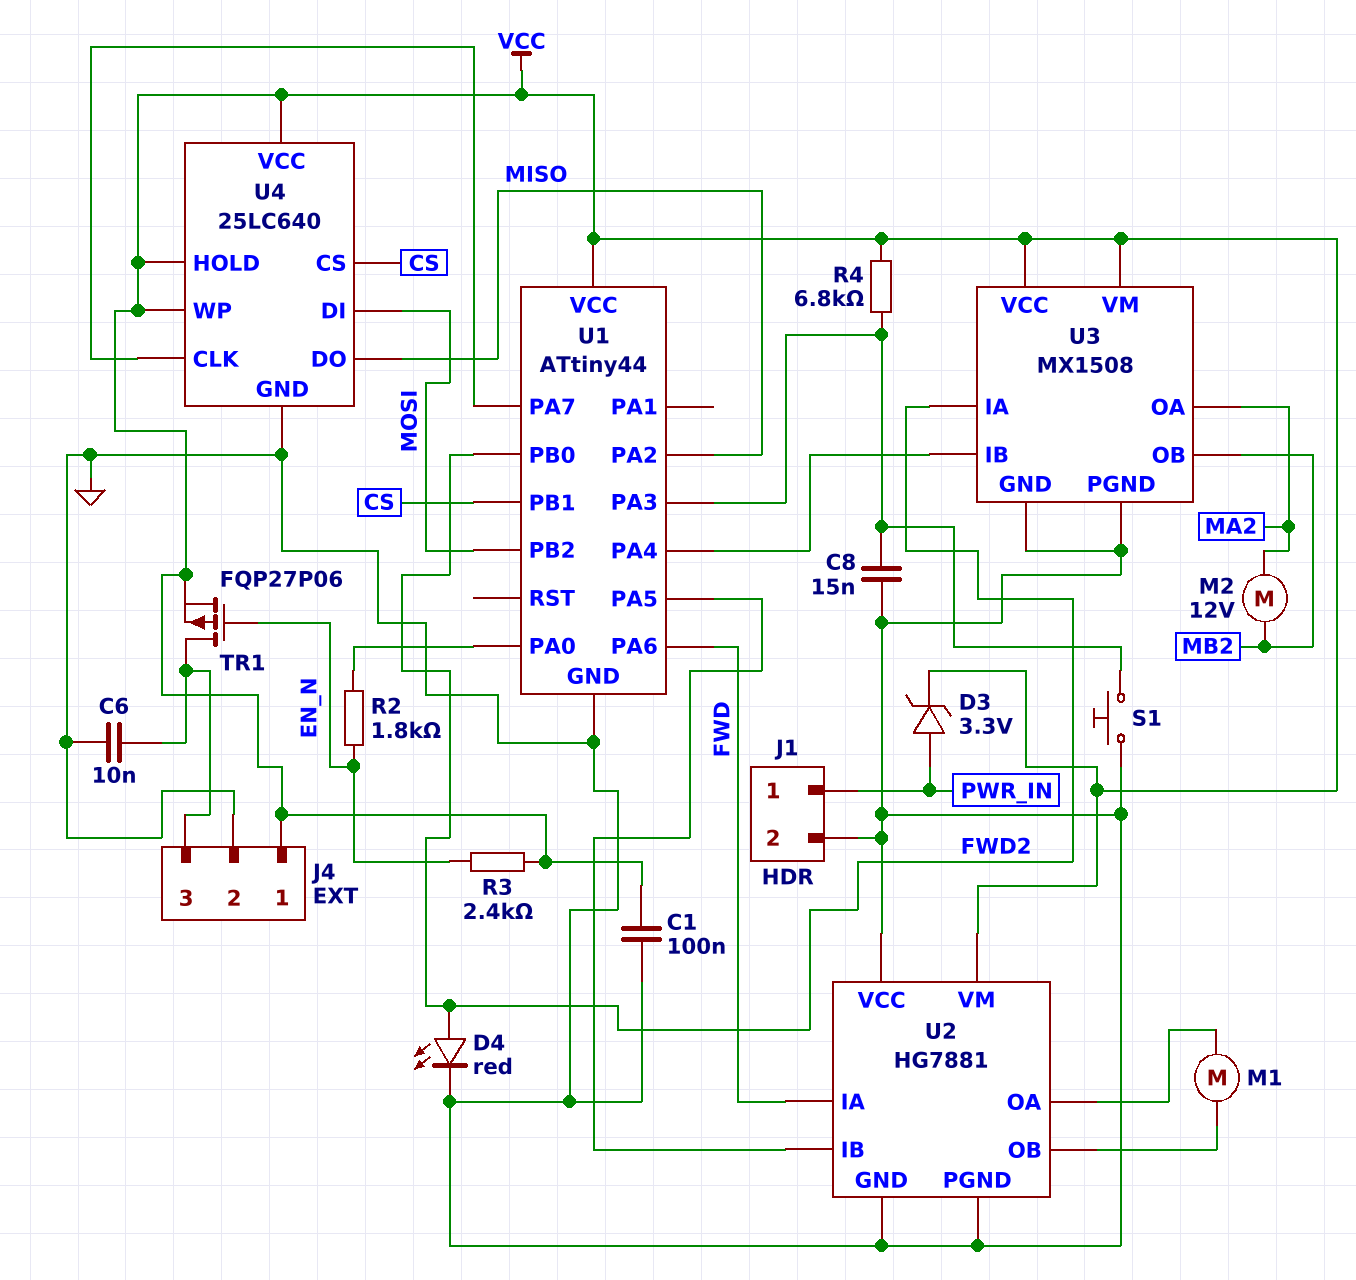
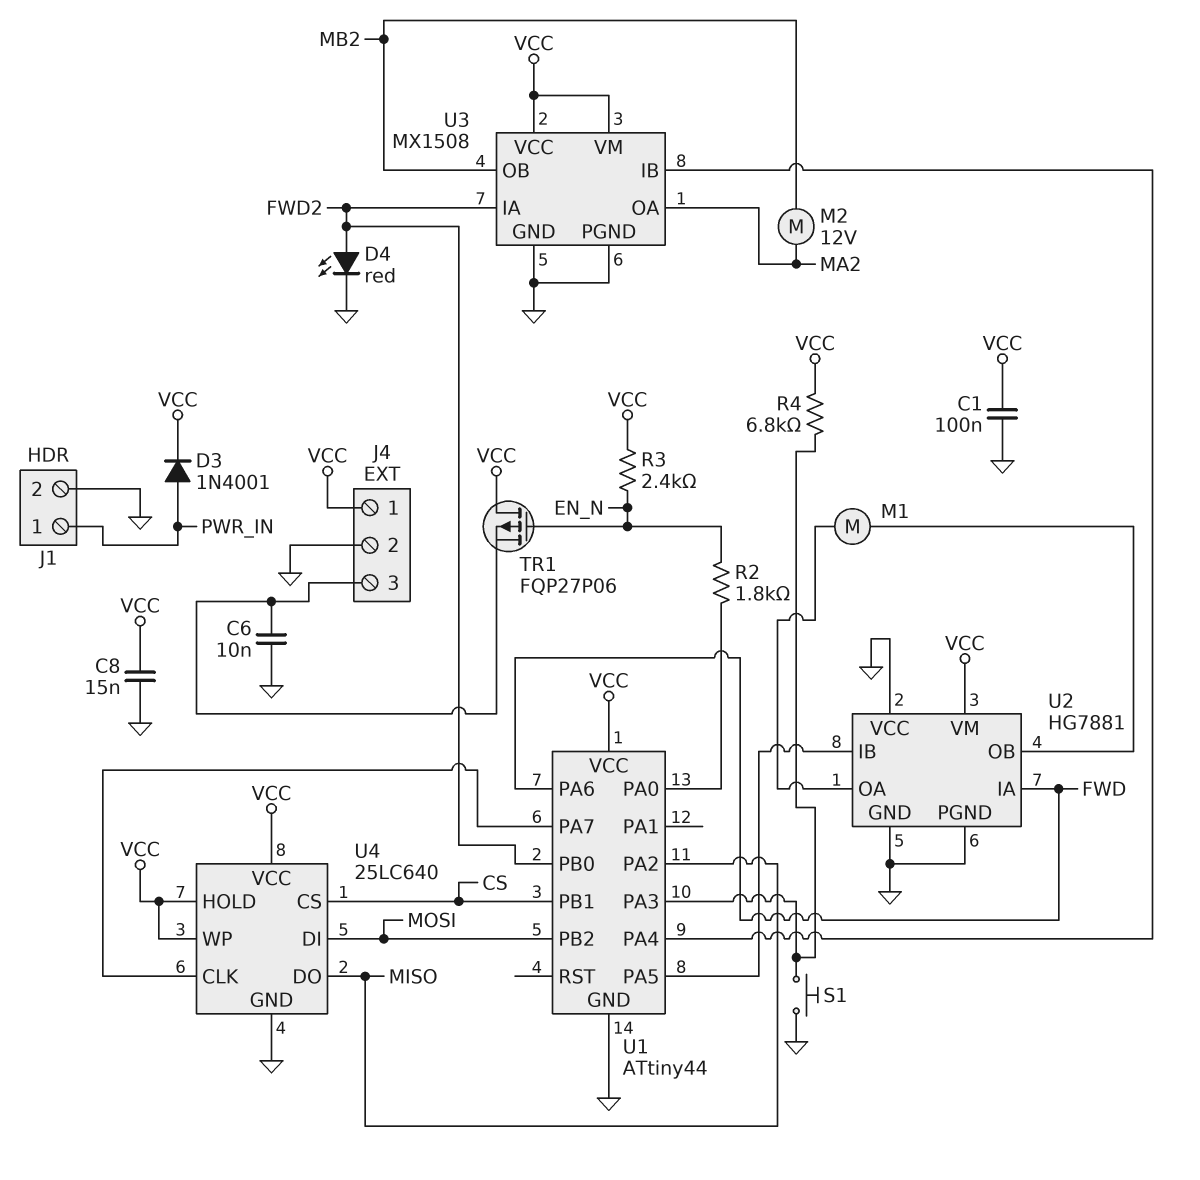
C8: 15nF (GND, U1/PA3) -> 15nF (GND, VCC)
D3: zener 3.3V (A PWR_IN, K VCC) -> diode 1N4001 (A PWR_IN, K VCC)
TR1: PMOS FQP27P06 (G EN_N, D J4/3, S VCC) -> PMOS FQP27P06 (G EN_N, D VCC, S J4/3)

